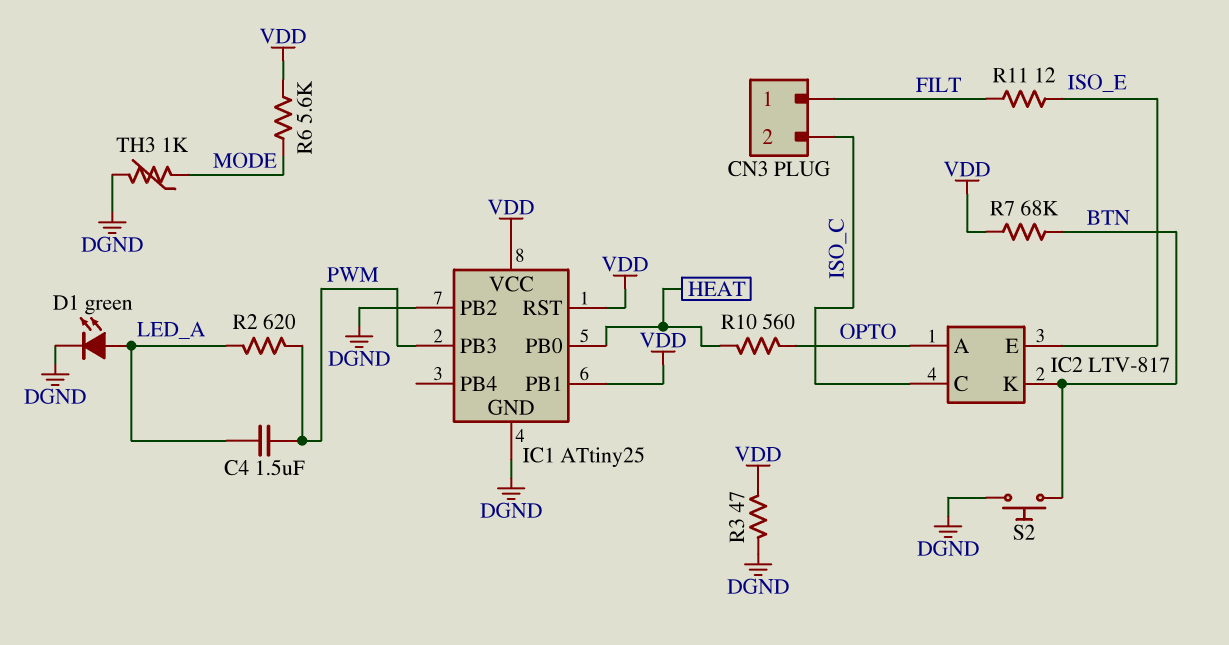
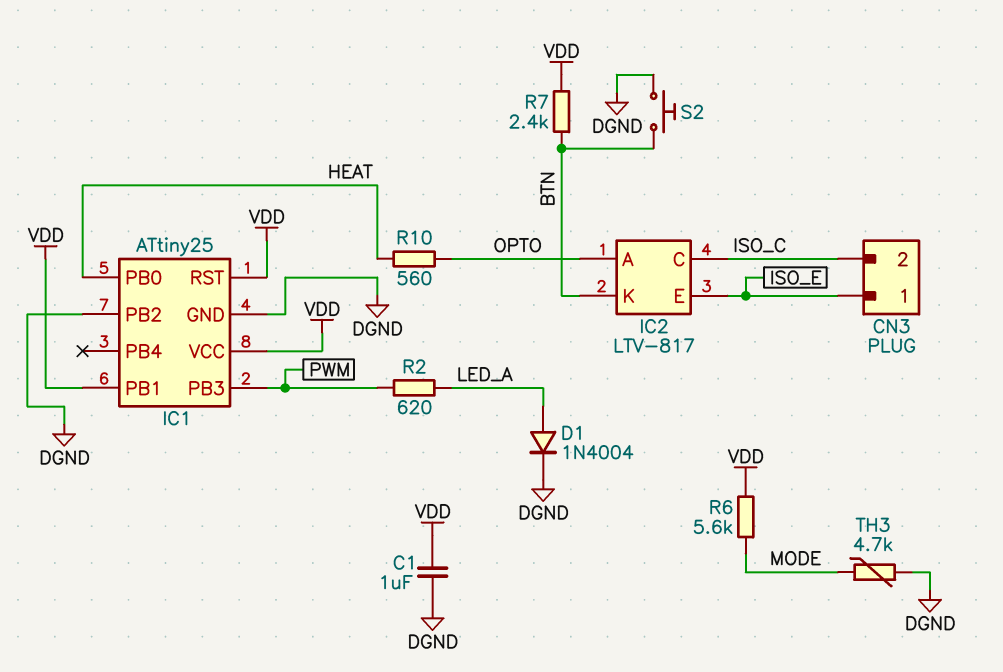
C1: none -> 1uF (DGND, VDD)
C4: 1.5uF (LED_A, PWM) -> none
CN3 pin 1: FILT -> ISO_E
D1: LED green (A LED_A, K DGND) -> diode 1N4004 (A LED_A, K DGND)
R3: 47 (DGND, VDD) -> none
R7: 68k (BTN, VDD) -> 2.4k (BTN, VDD)
R11: 12 (FILT, ISO_E) -> none
TH3: 1k (DGND, MODE) -> 4.7k (DGND, MODE)

